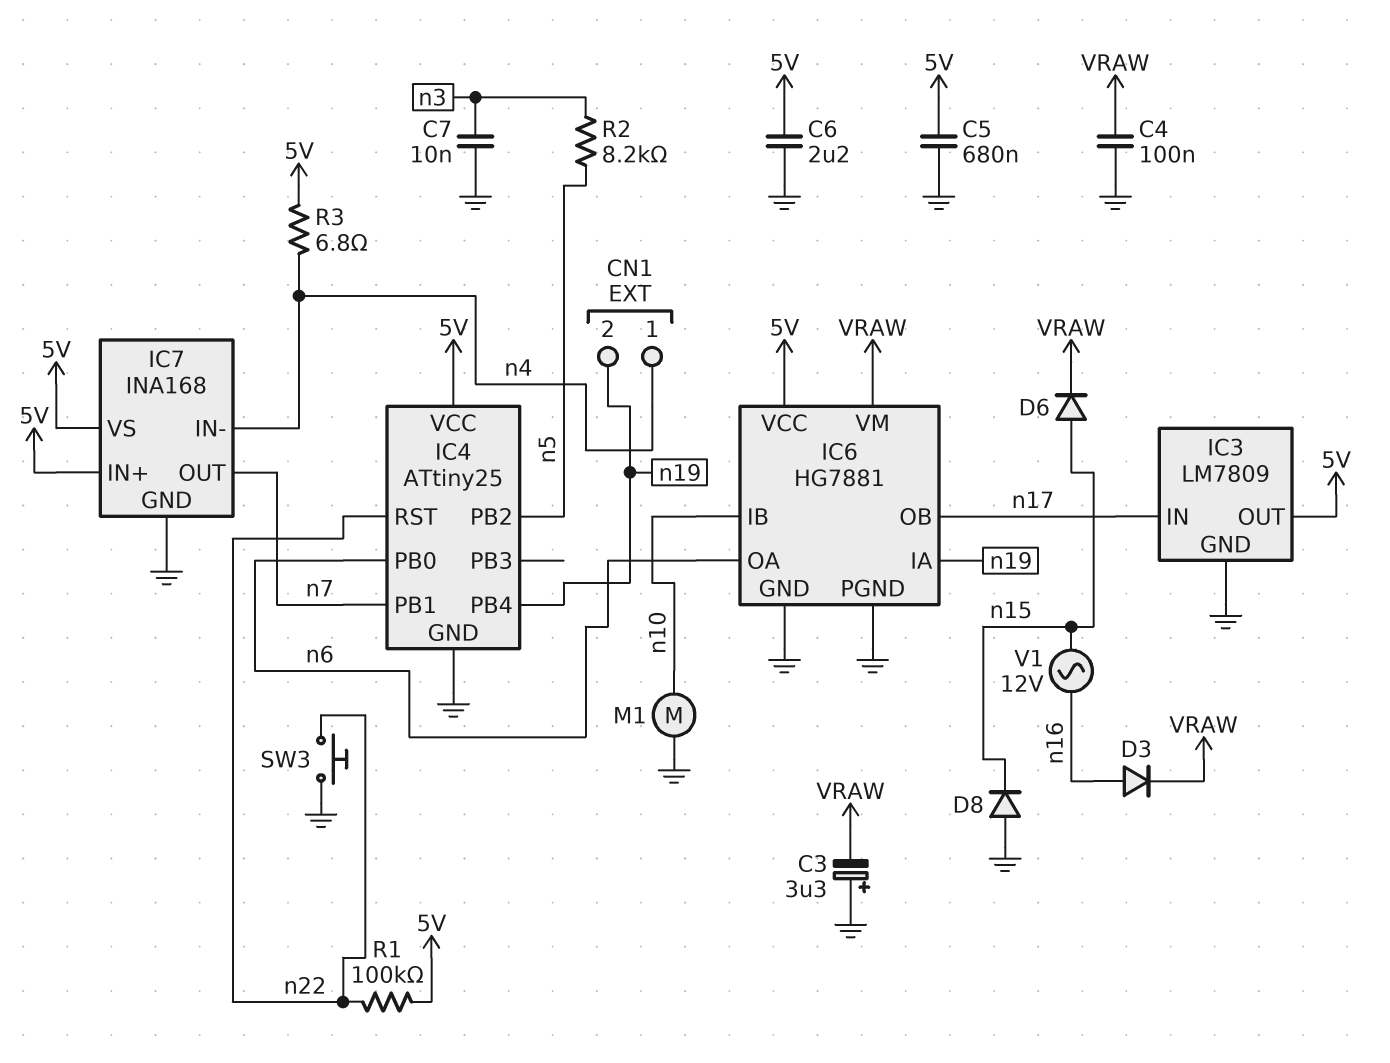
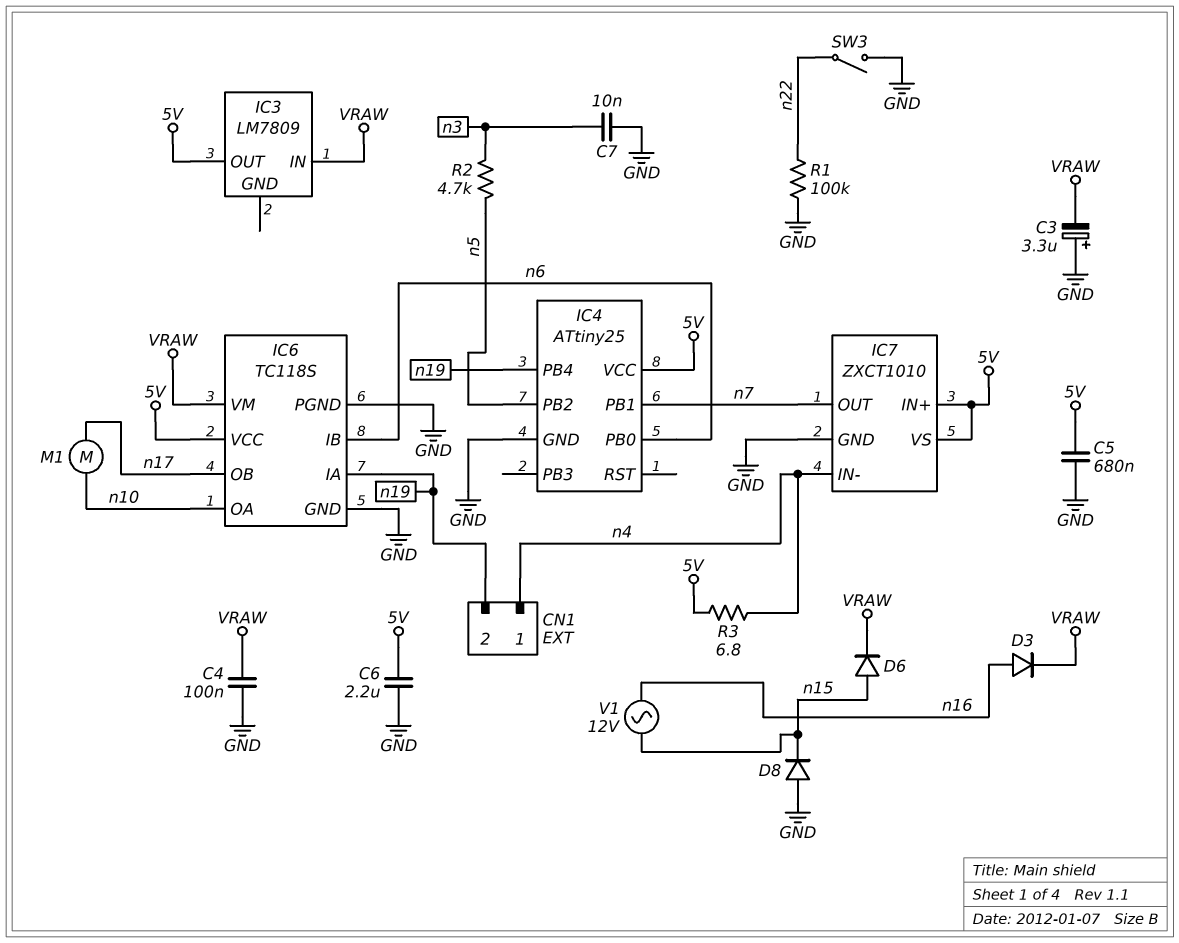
IC3 pin GND: GND -> none
IC3 pin IN: n17 -> VRAW
IC4 pin RST: n22 -> none
IC6: HG7881 -> TC118S
IC6 pin IB: n10 -> n6
IC6 pin OA: n6 -> n10
IC7: INA168 -> ZXCT1010
M1: motor (GND, n10) -> motor (n10, n17)
R1: 100k (5V, n22) -> 100k (GND, n22)
R2: 8.2k (n3, n5) -> 4.7k (n3, n5)
SW3: button (GND, n22) -> switch (GND, n22)

